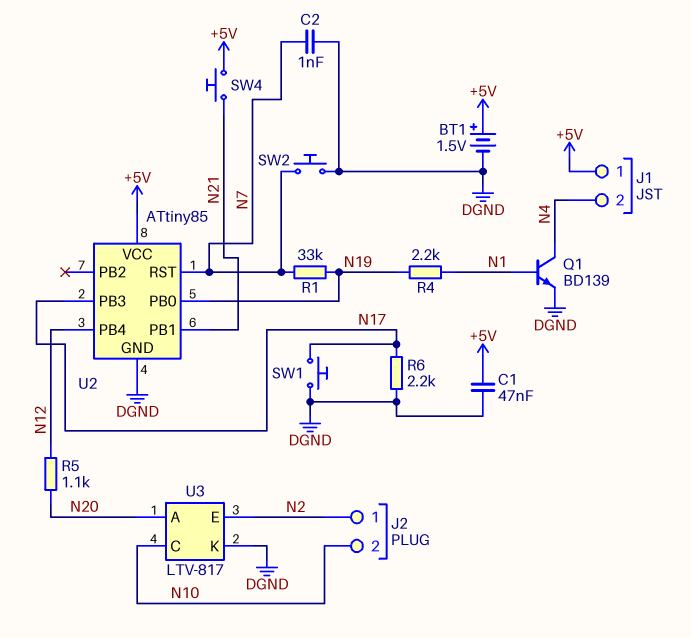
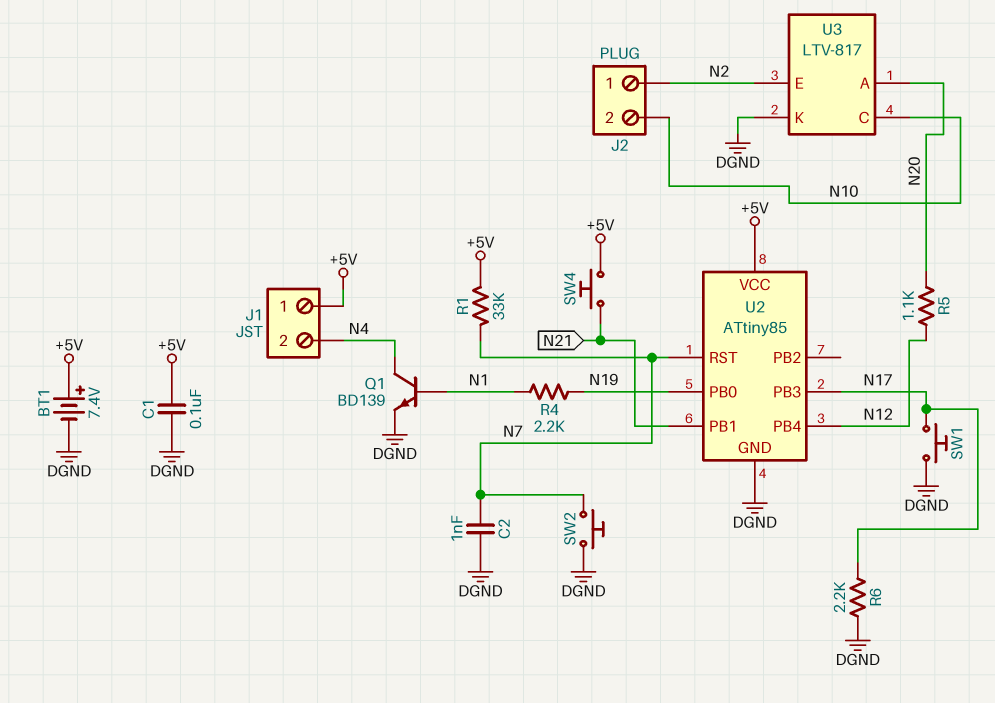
BT1: 1.5V (plus +5V, minus DGND) -> 7.4V (plus +5V, minus DGND)
C1: 47nF (+5V, DGND) -> 100nF (+5V, DGND)
R1: 33k (N7, N19) -> 33k (+5V, N7)

